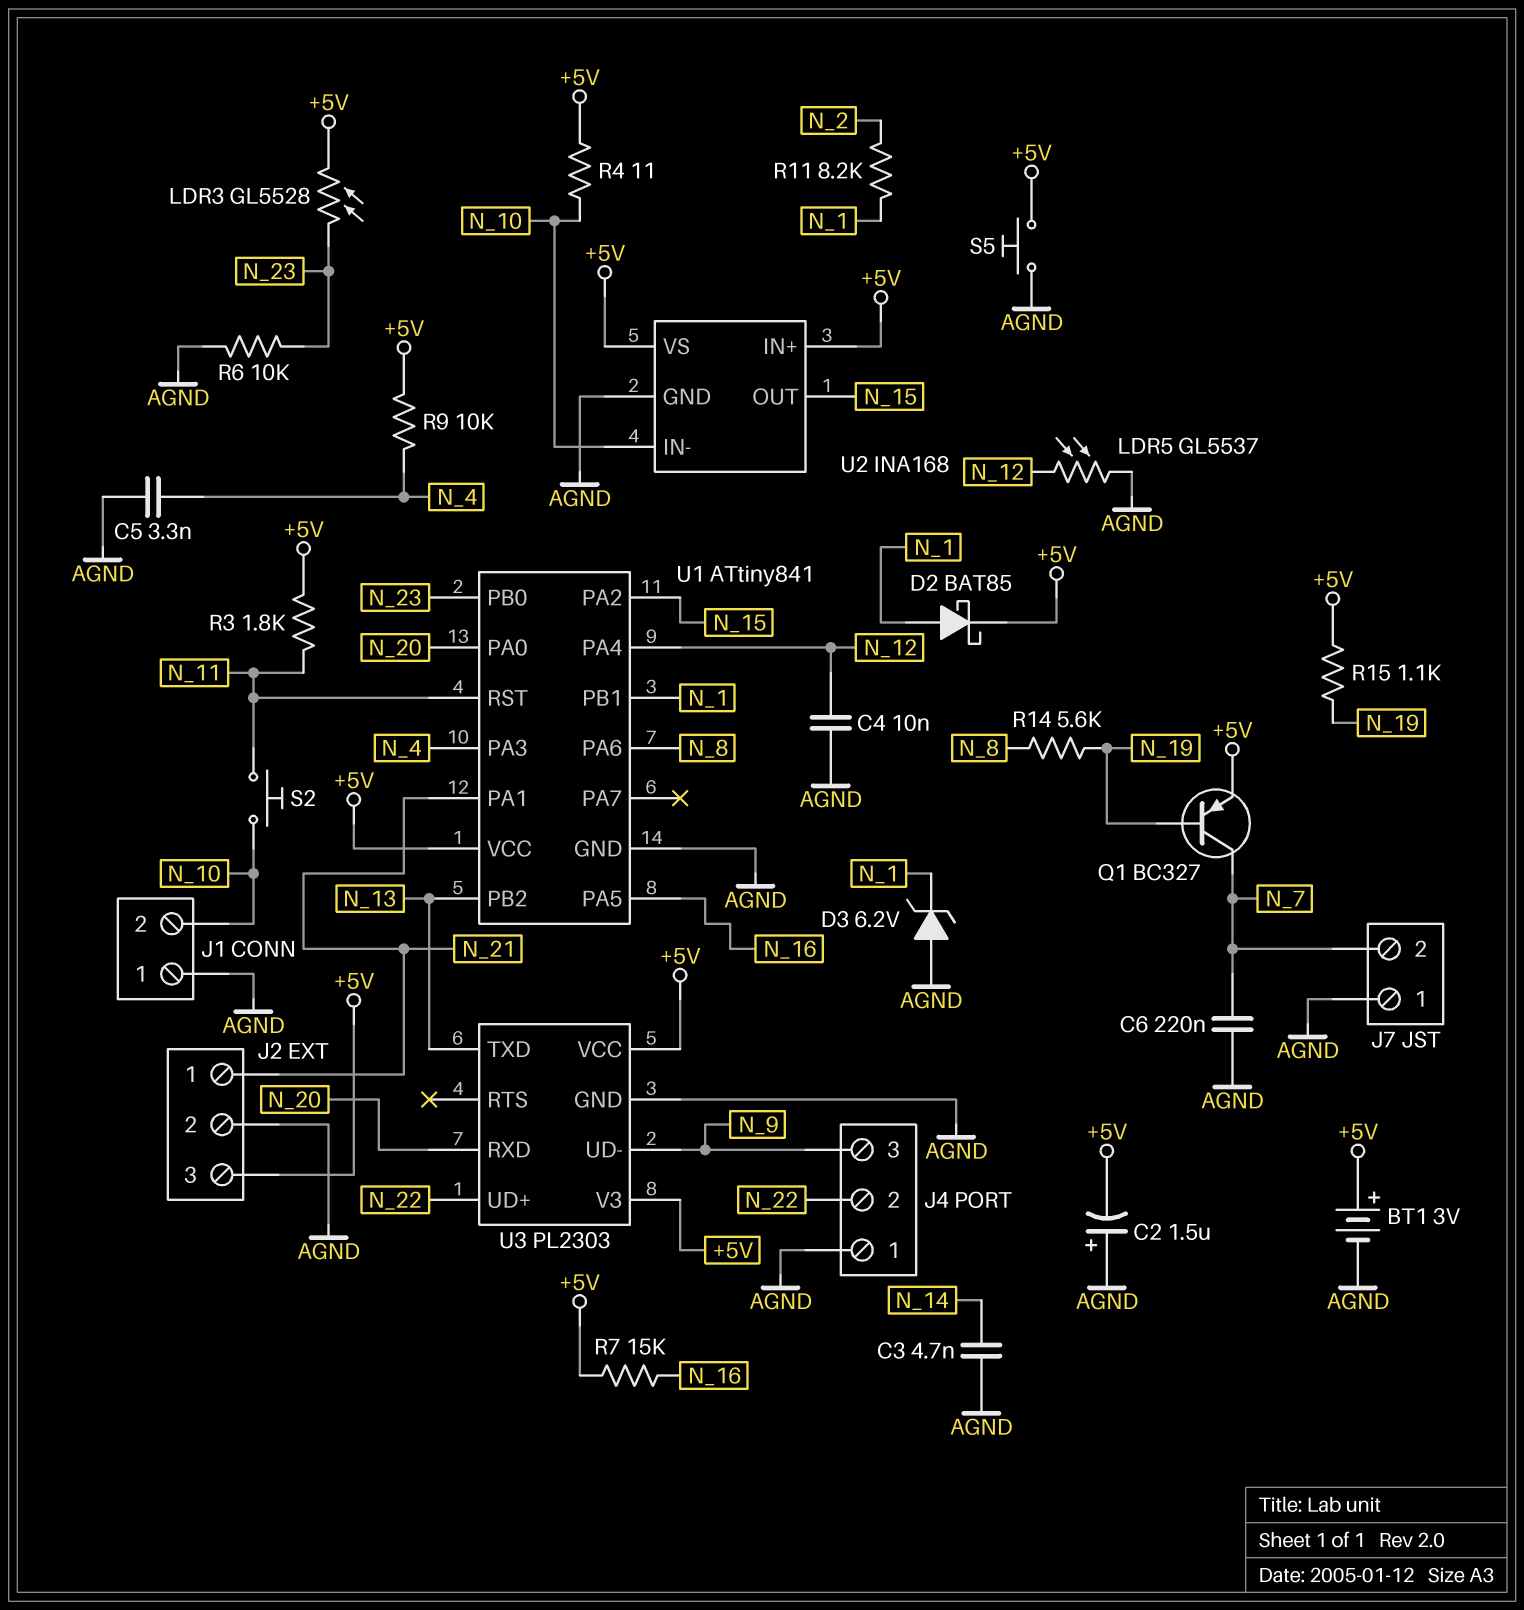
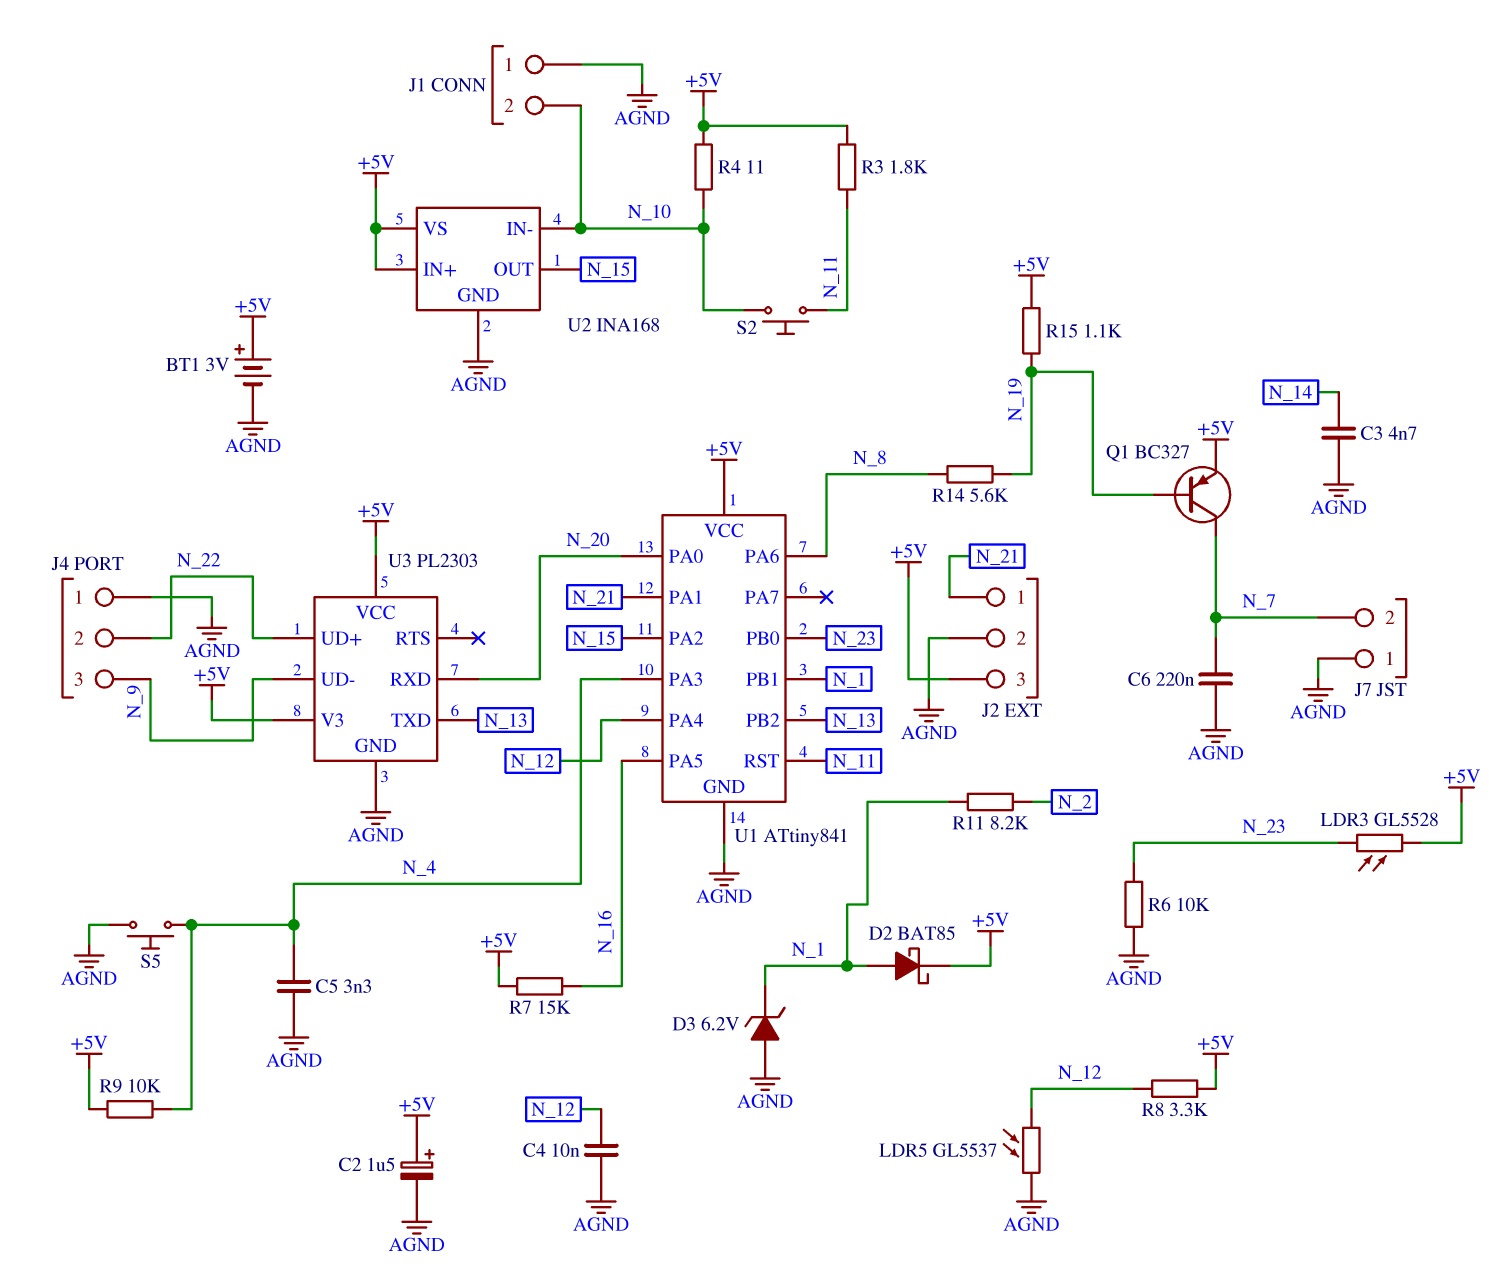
C2: 1.5uF (plus AGND, minus +5V) -> 1.5uF (plus +5V, minus AGND)
R8: none -> 3.3k (+5V, N_12)
S5: button (+5V, AGND) -> button (AGND, N_4)

